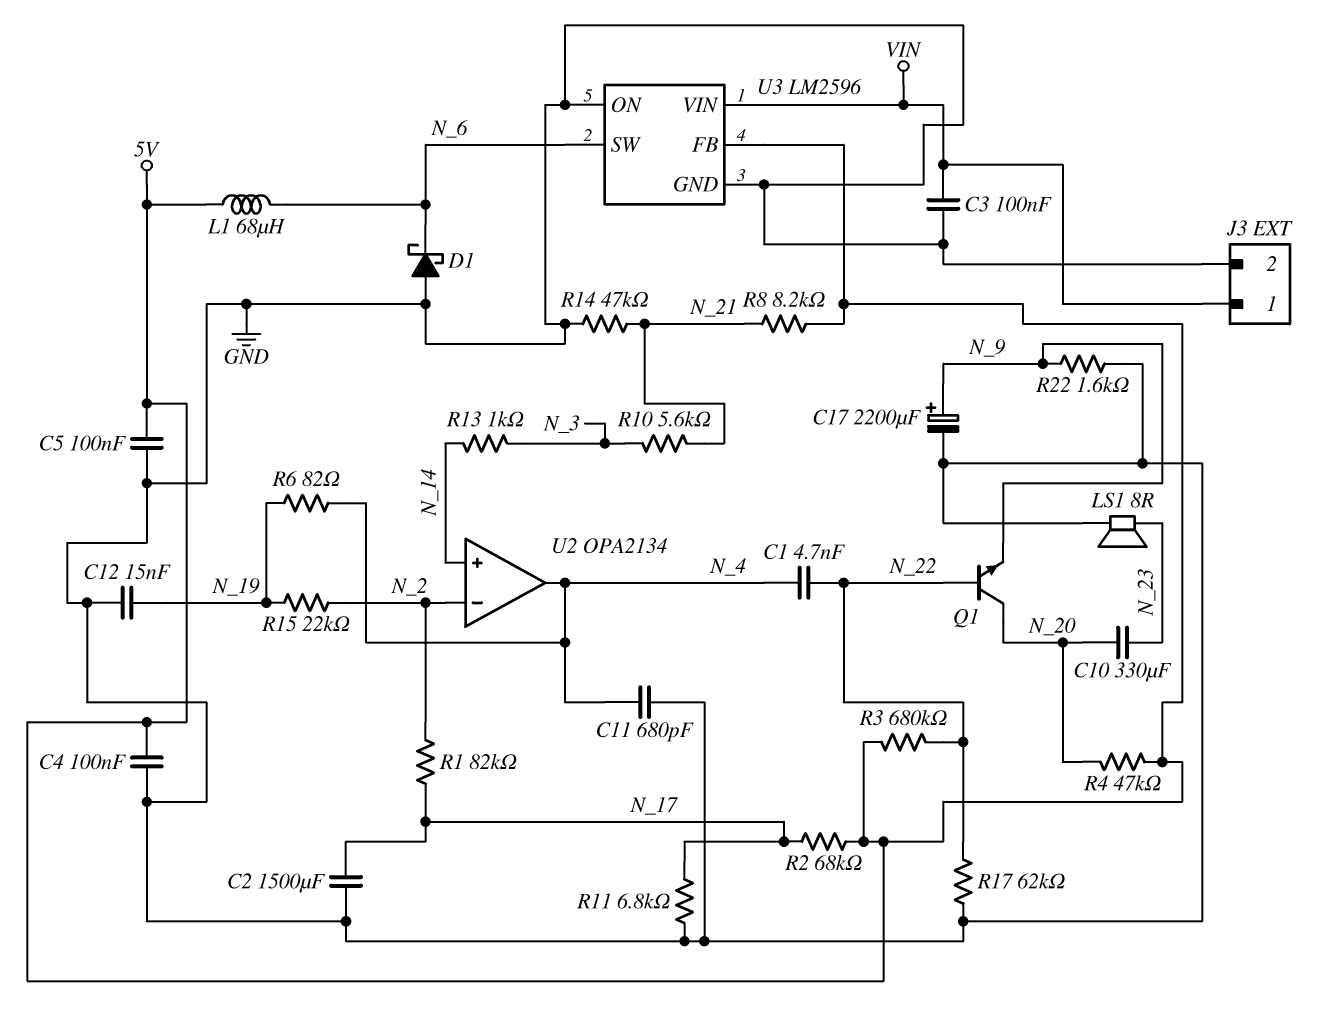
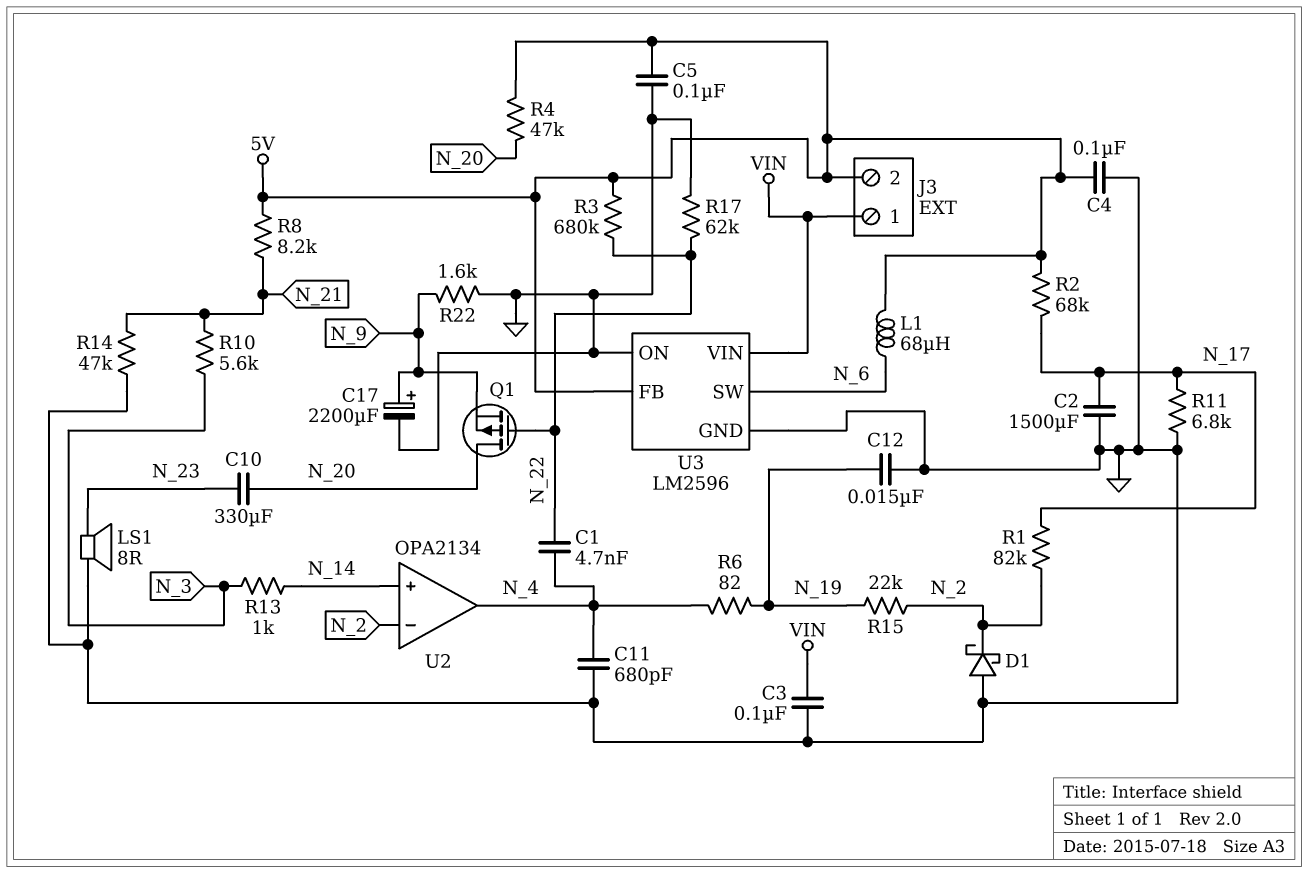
D1: schottky (A GND, K N_6) -> schottky (A GND, K N_2)
J3 pin 2: GND -> 5V
Q1: NPN (B N_22, C N_20, E N_9) -> PMOS (G N_22, D N_20, S N_9)

